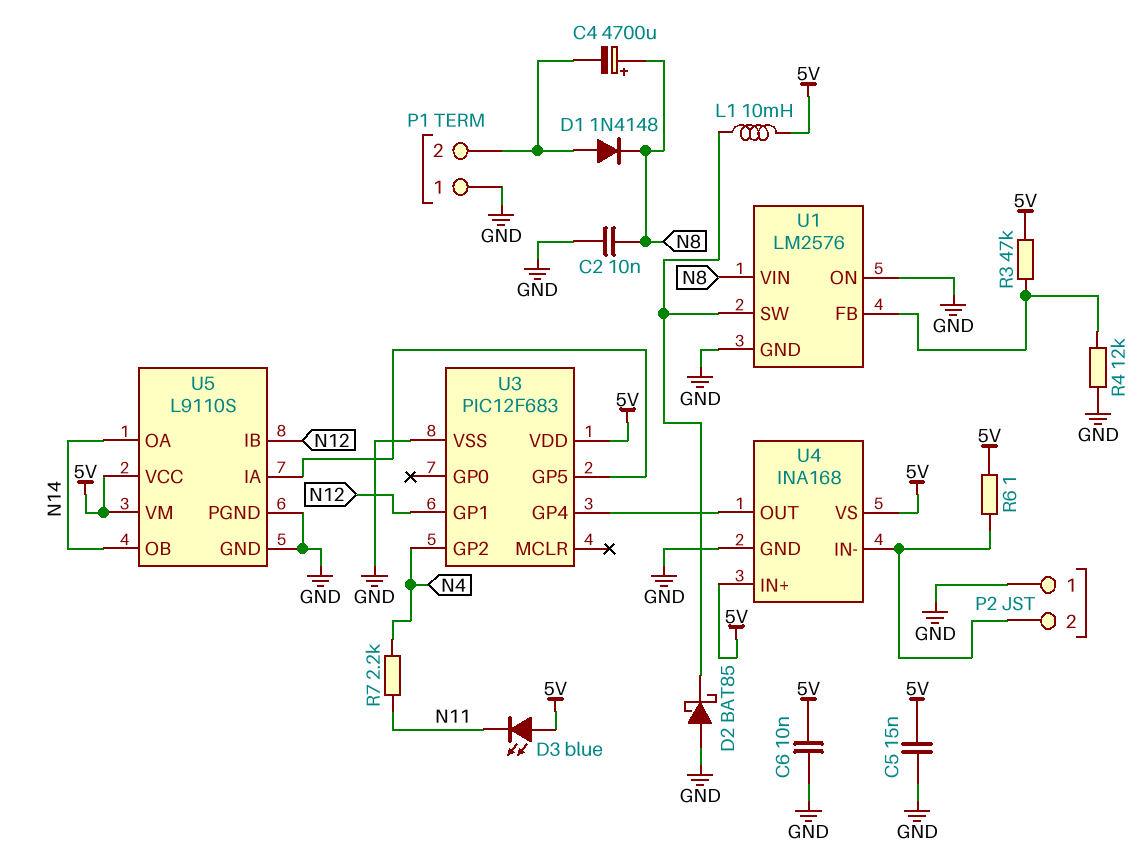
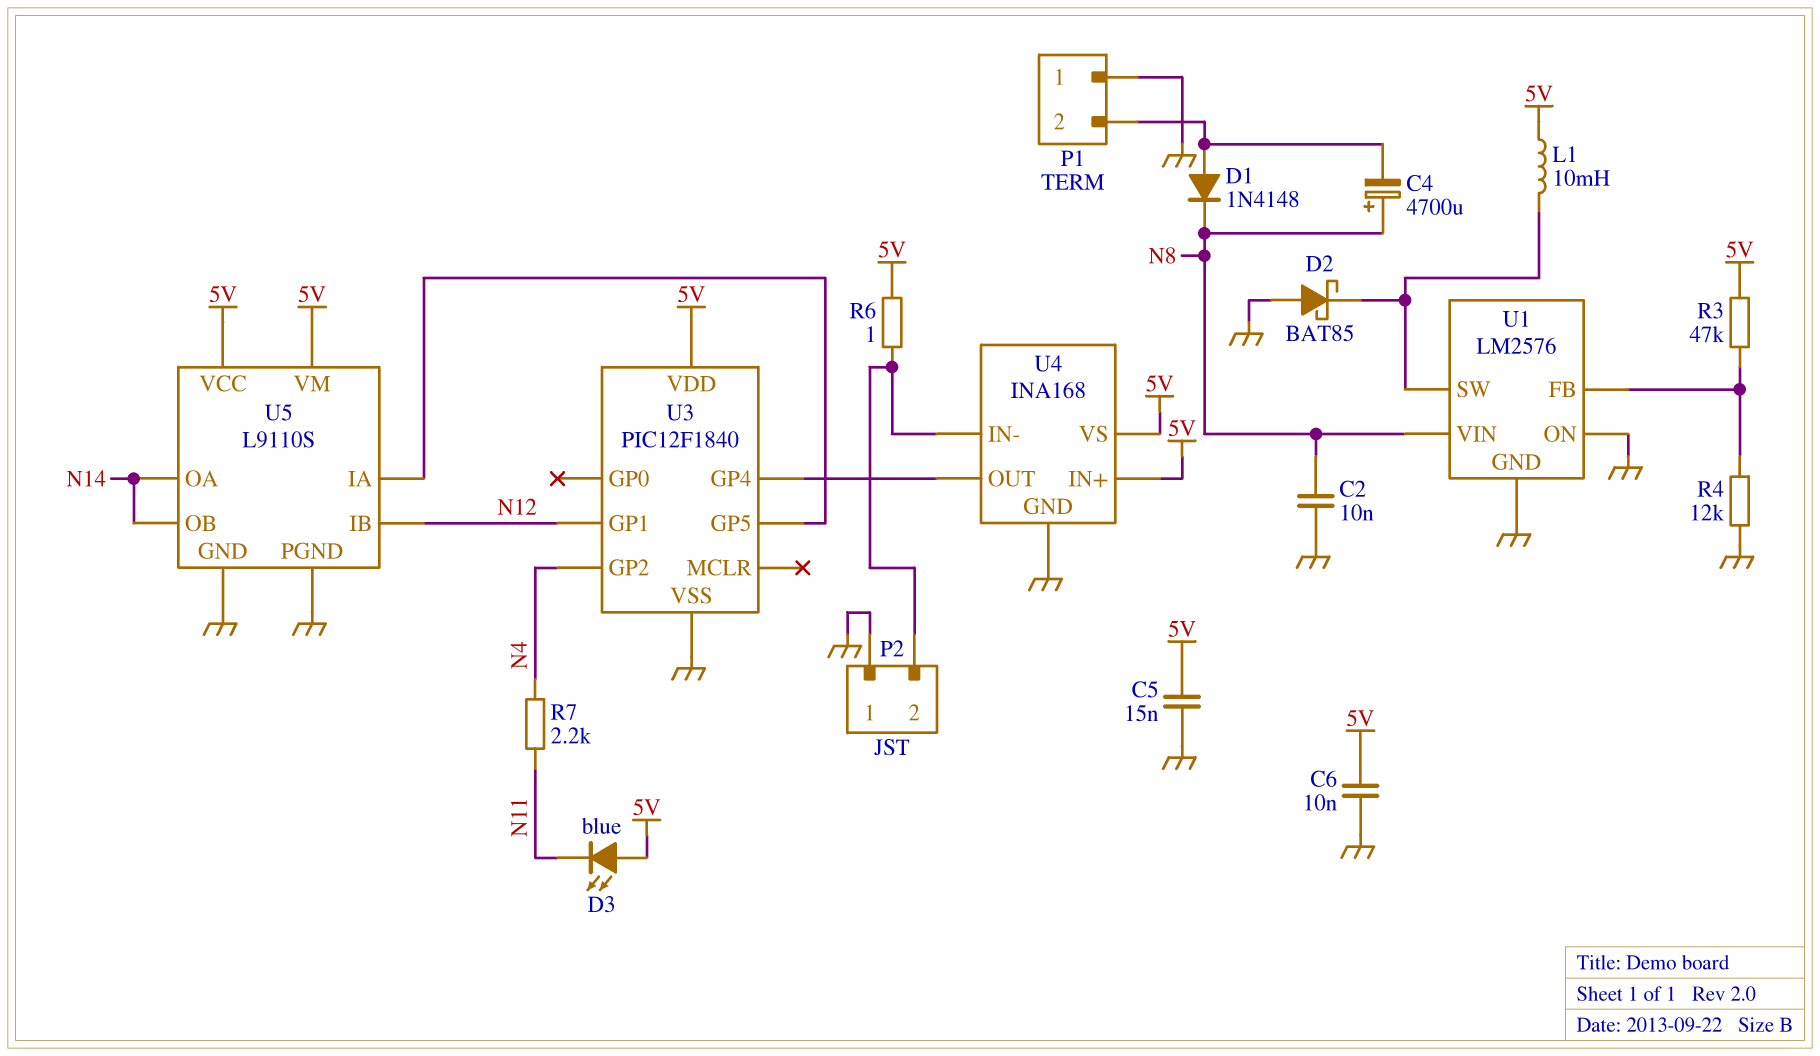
U3: PIC12F683 -> PIC12F1840

